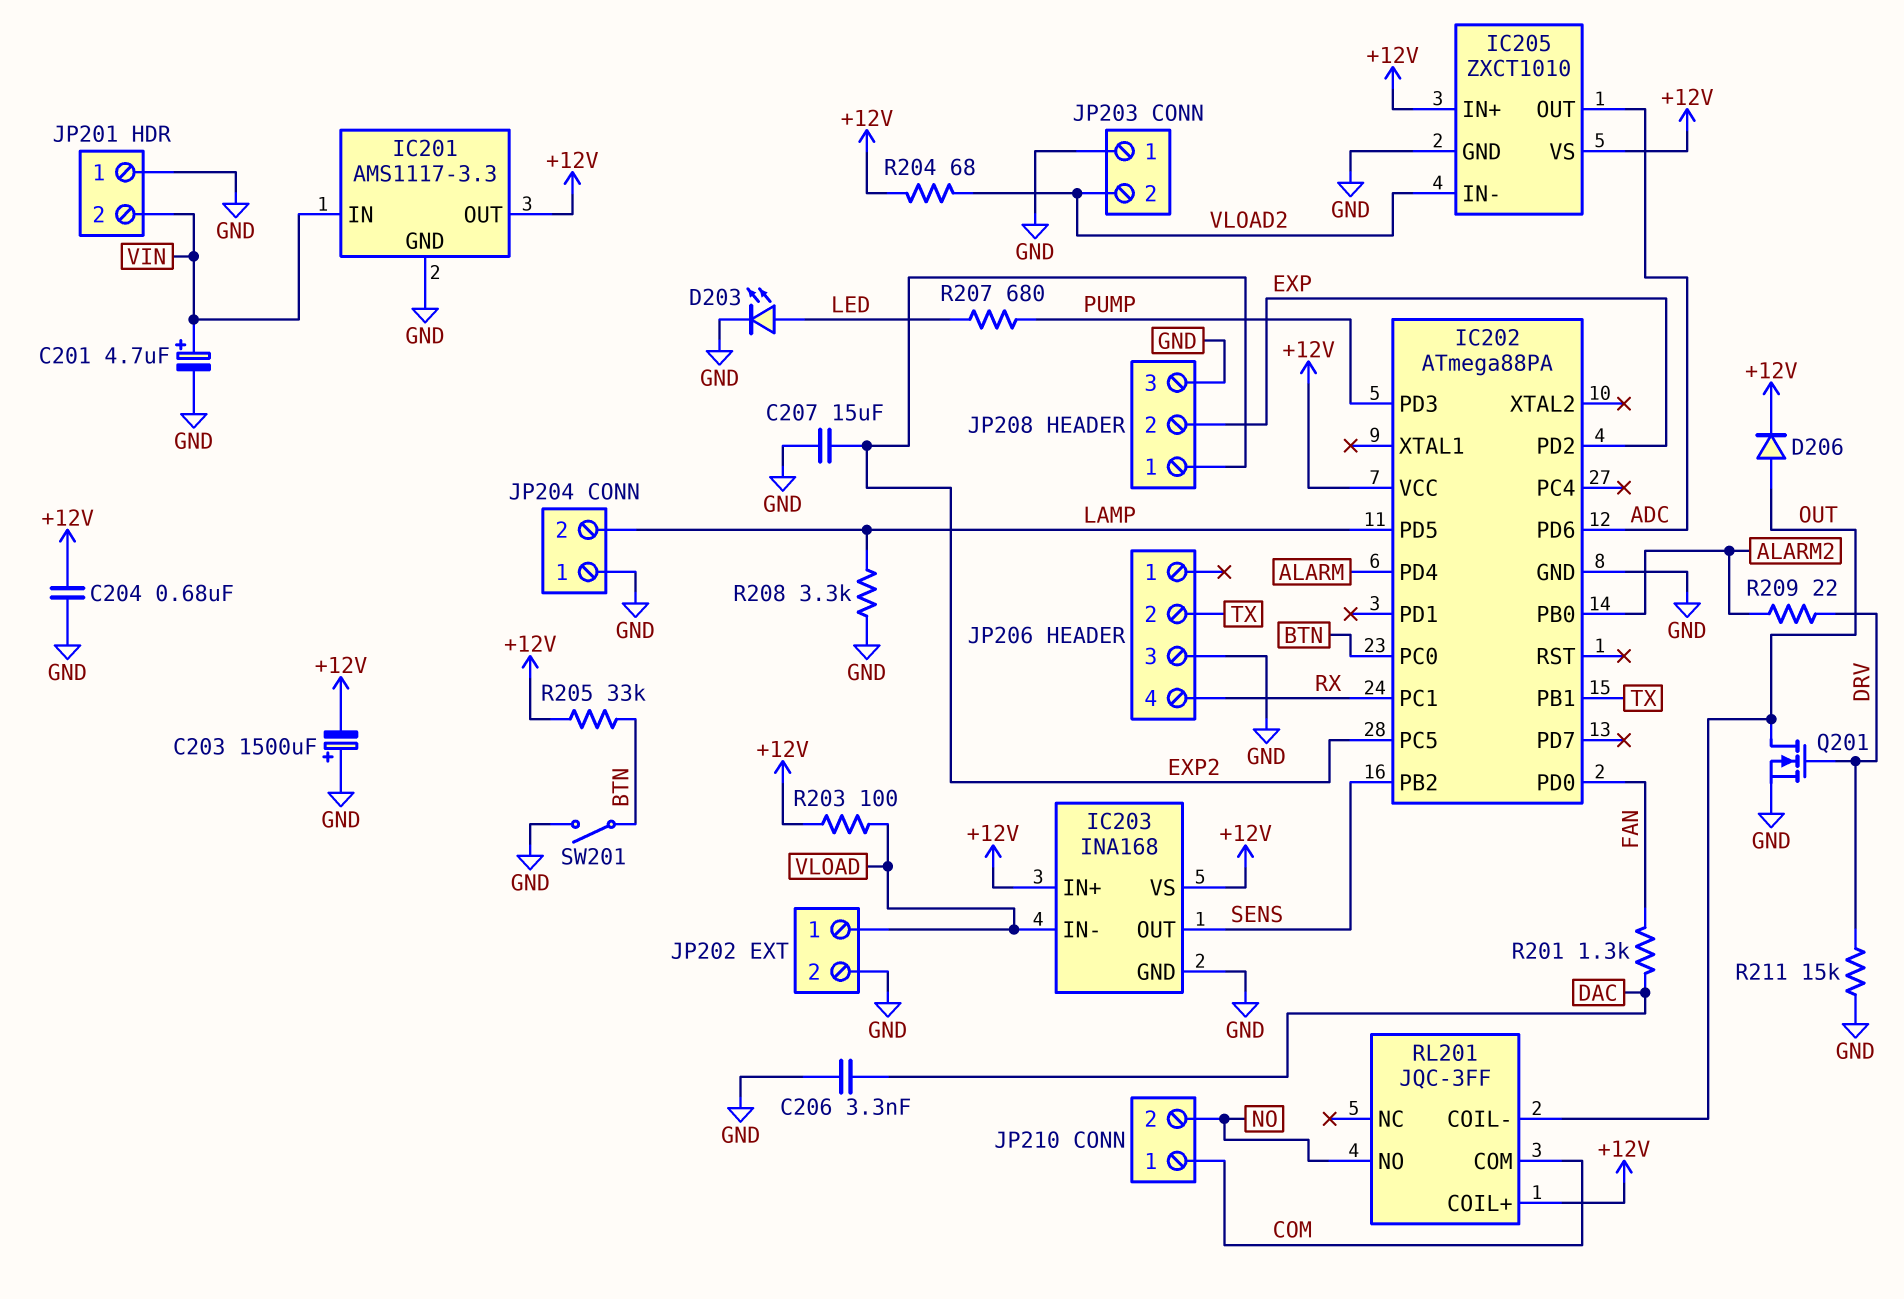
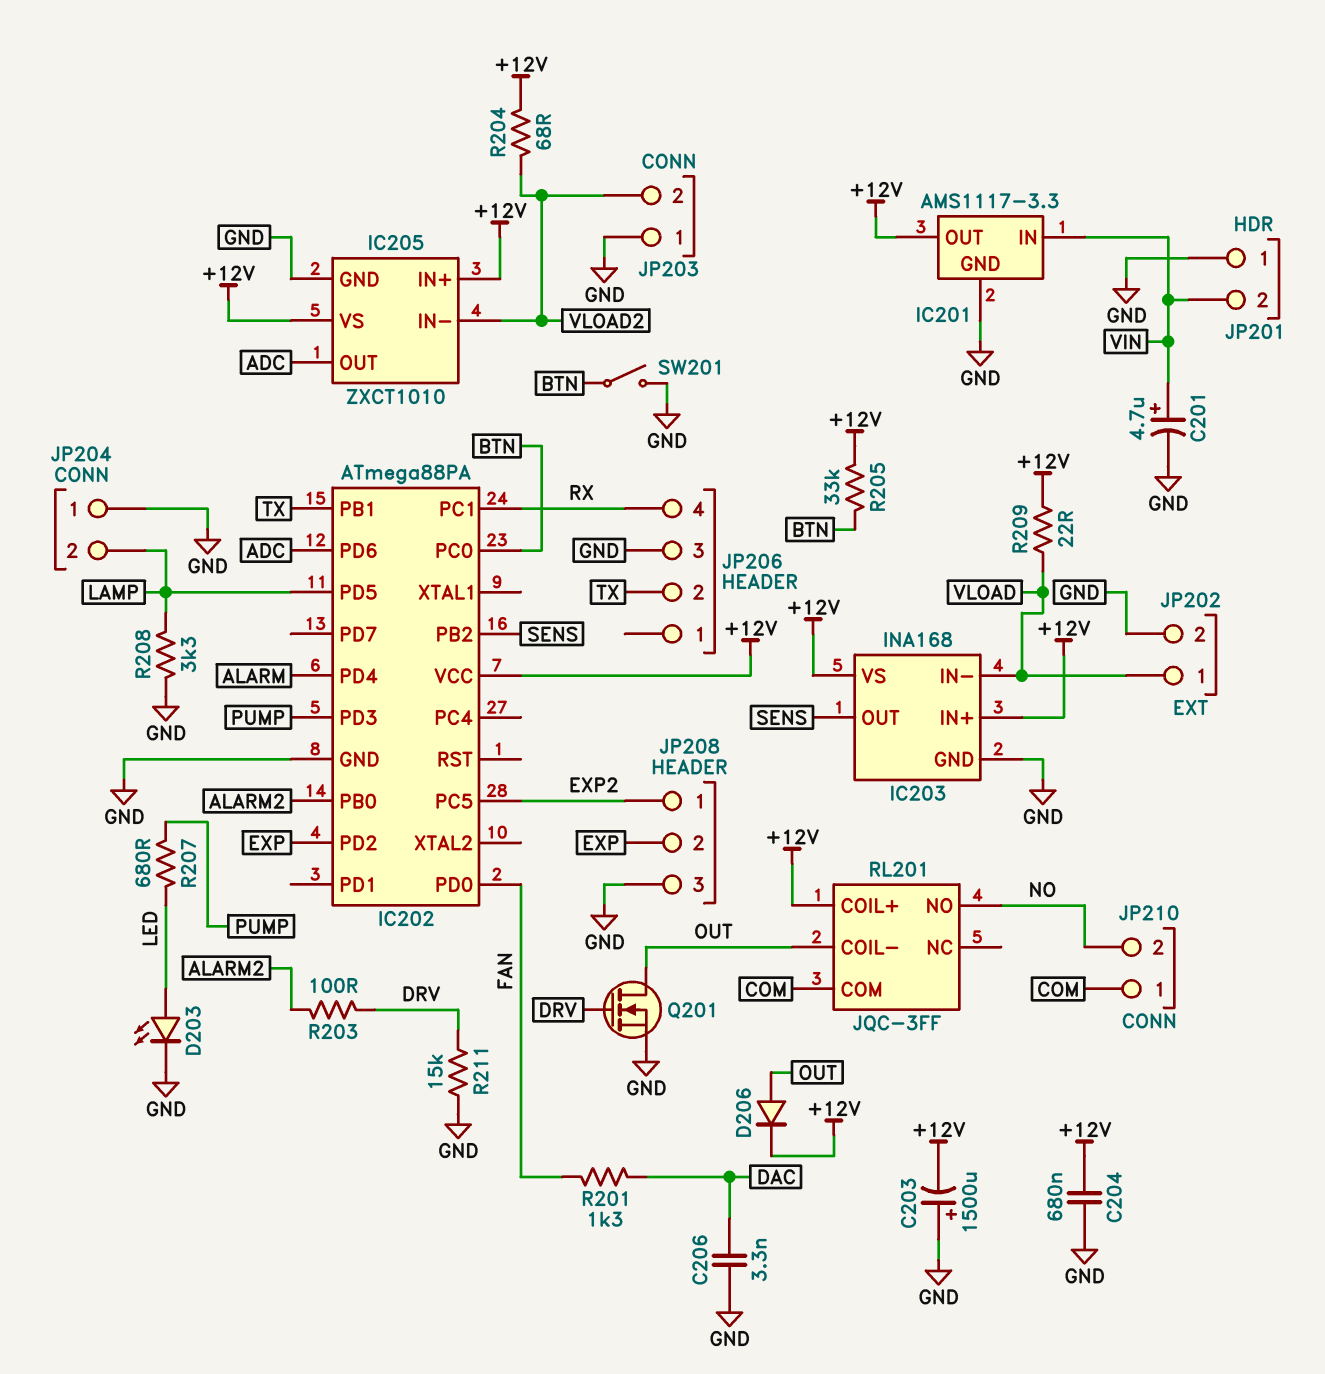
C207: 15uF (EXP2, GND) -> none
R203: 100 (+12V, VLOAD) -> 100 (ALARM2, DRV)
R209: 22 (ALARM2, DRV) -> 22 (+12V, VLOAD)

